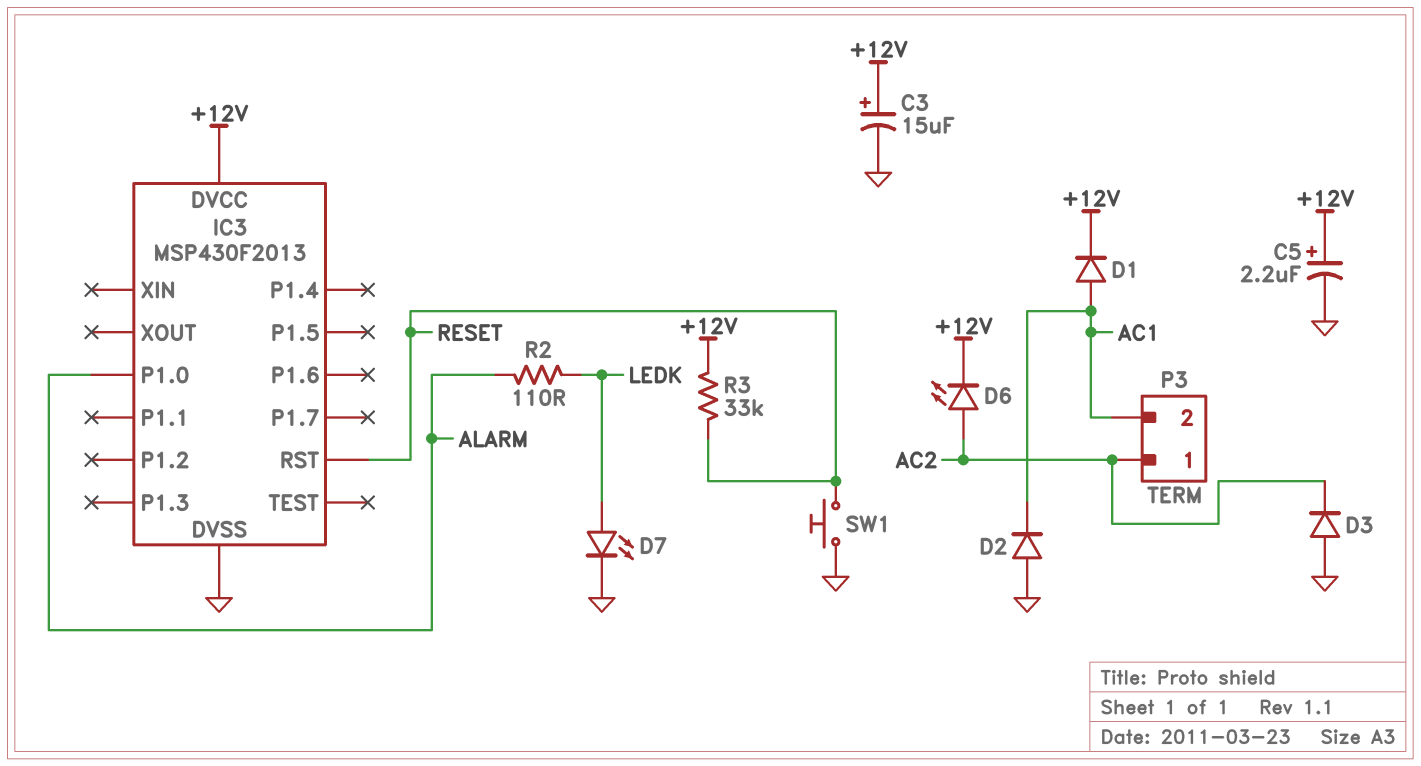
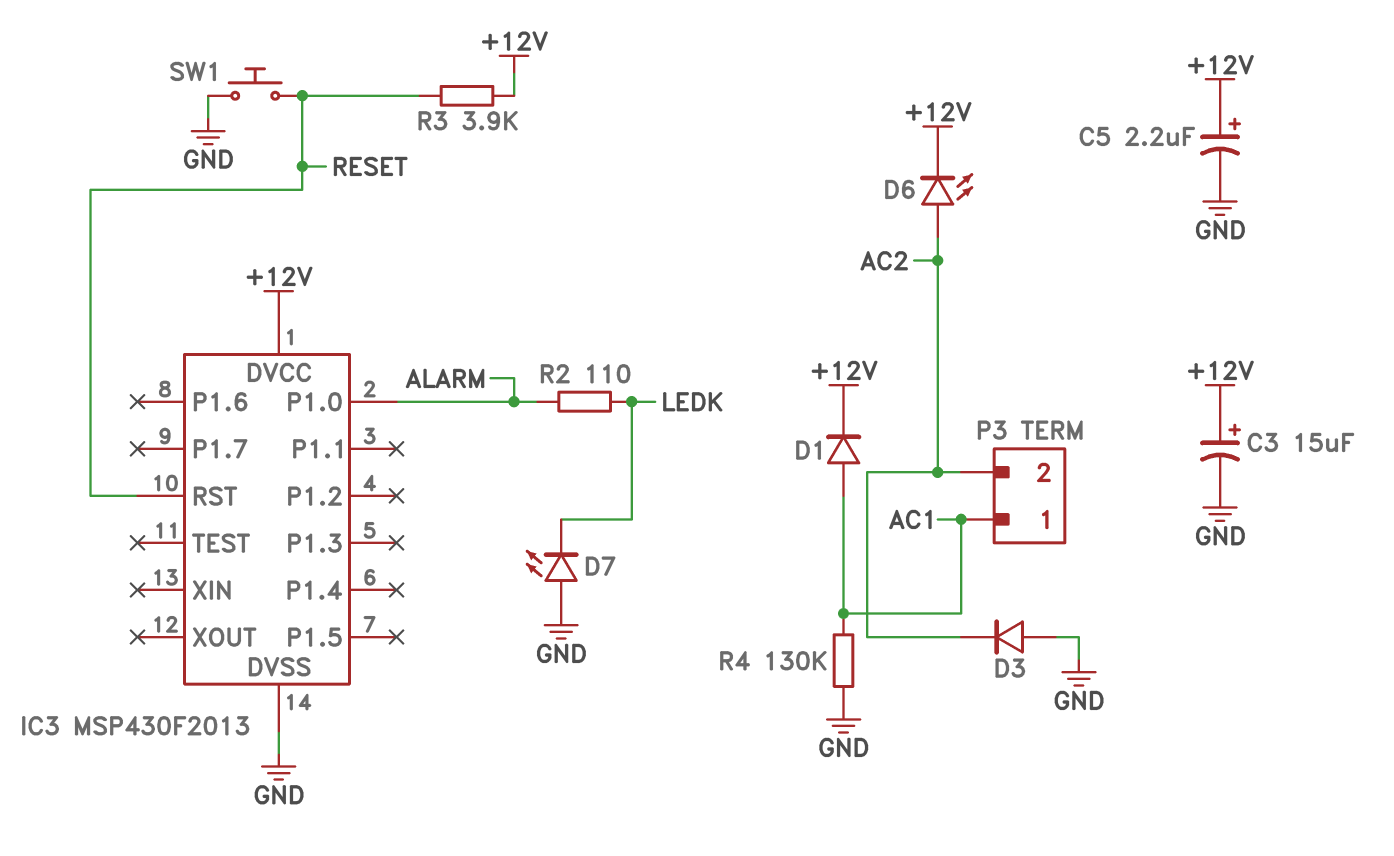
D2: diode (A GND, K AC1) -> none
D7: LED (A LEDK, K GND) -> LED (A GND, K LEDK)
P3 pin 1: AC2 -> AC1
P3 pin 2: AC1 -> AC2
R3: 33k (+12V, RESET) -> 3.9k (+12V, RESET)
R4: none -> 130k (AC1, GND)

